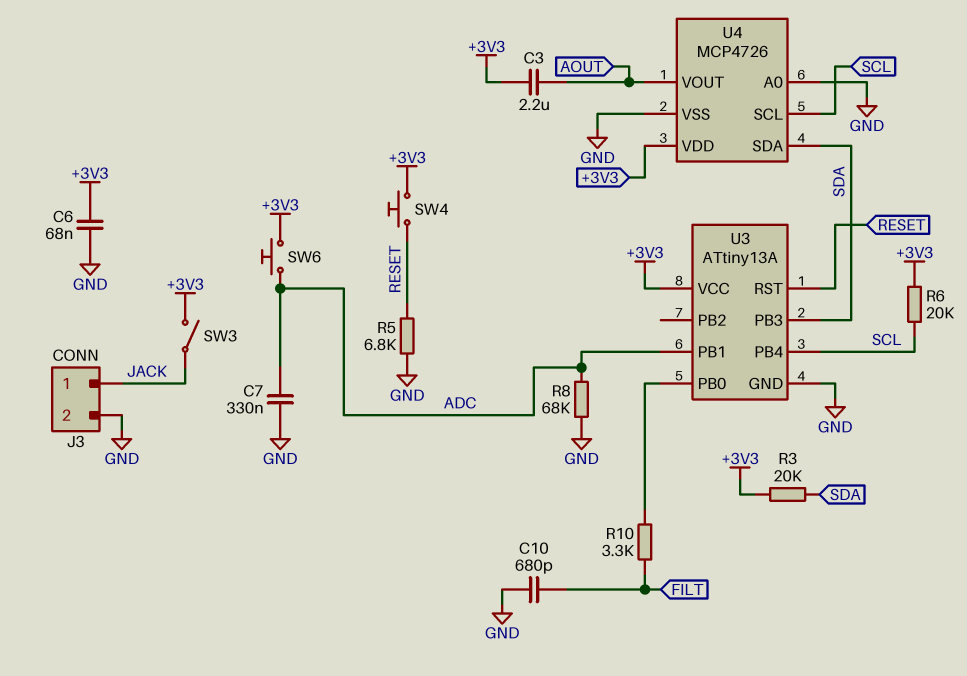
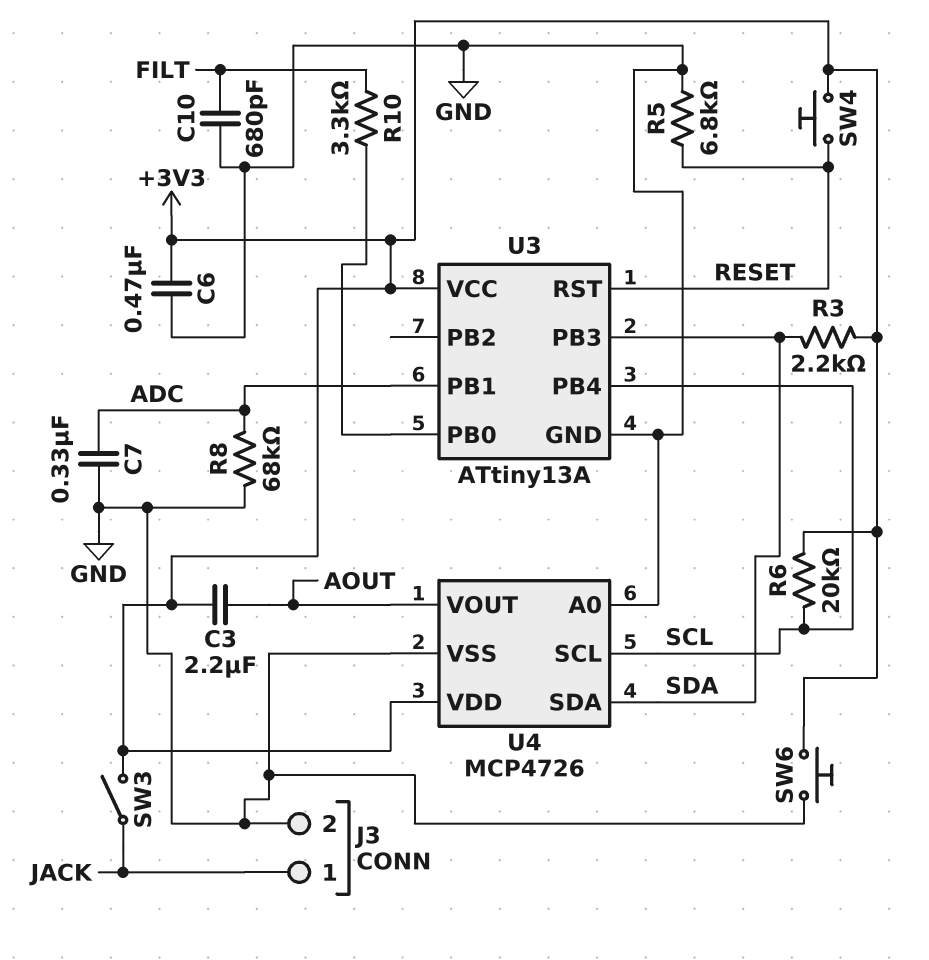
C6: 68nF (+3V3, GND) -> 470nF (+3V3, GND)
R3: 20k (+3V3, SDA) -> 2.2k (+3V3, SDA)
SW6: button (+3V3, ADC) -> button (+3V3, GND)

